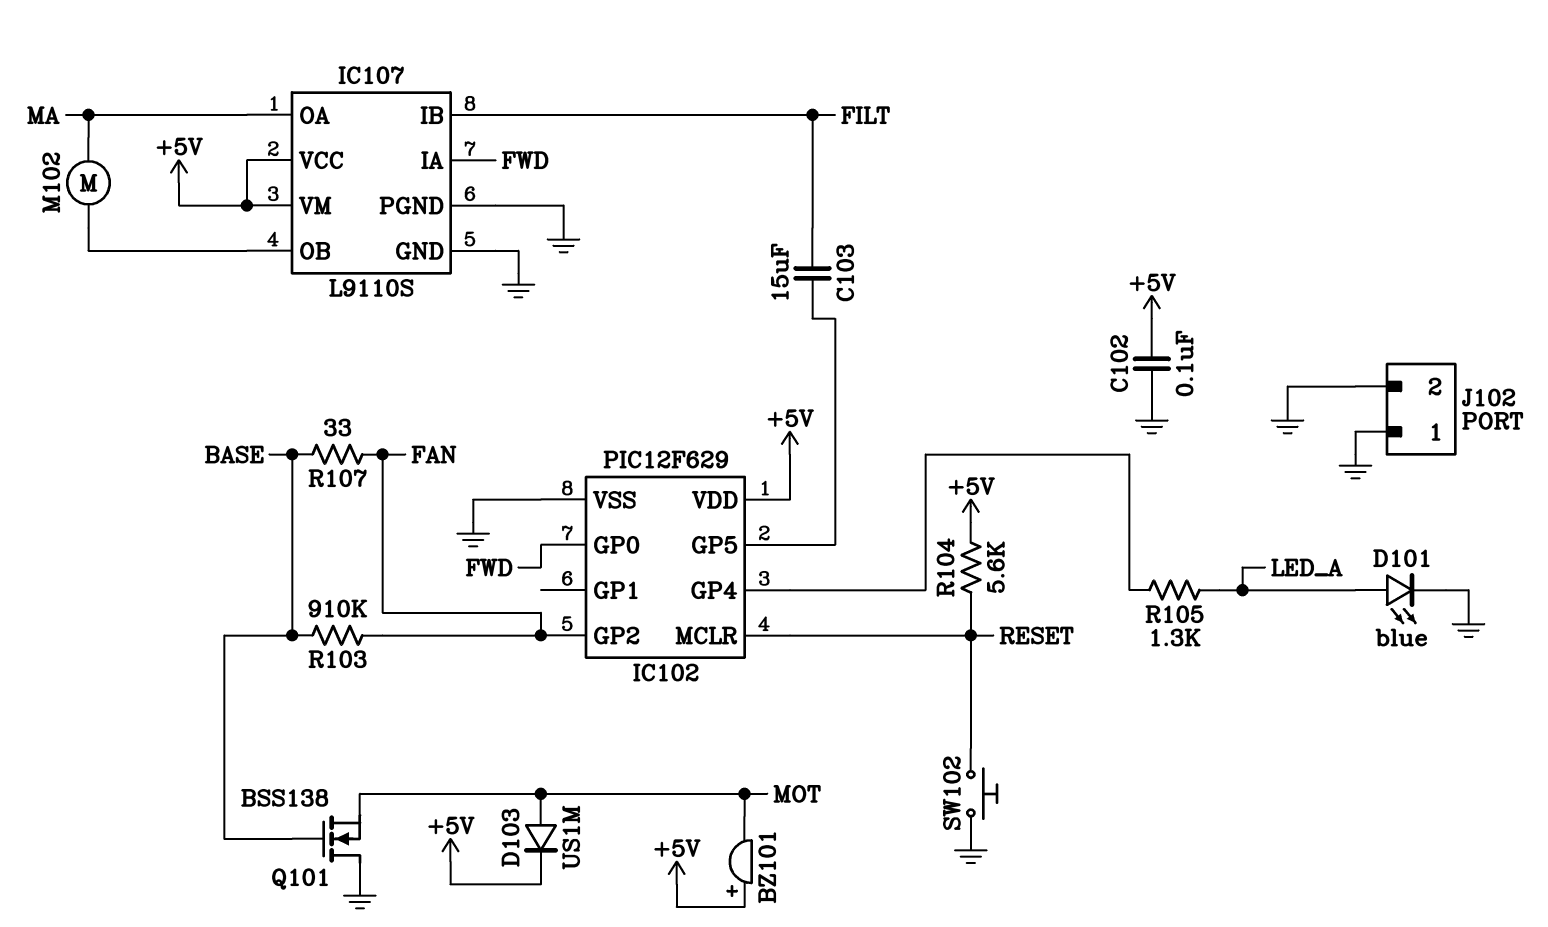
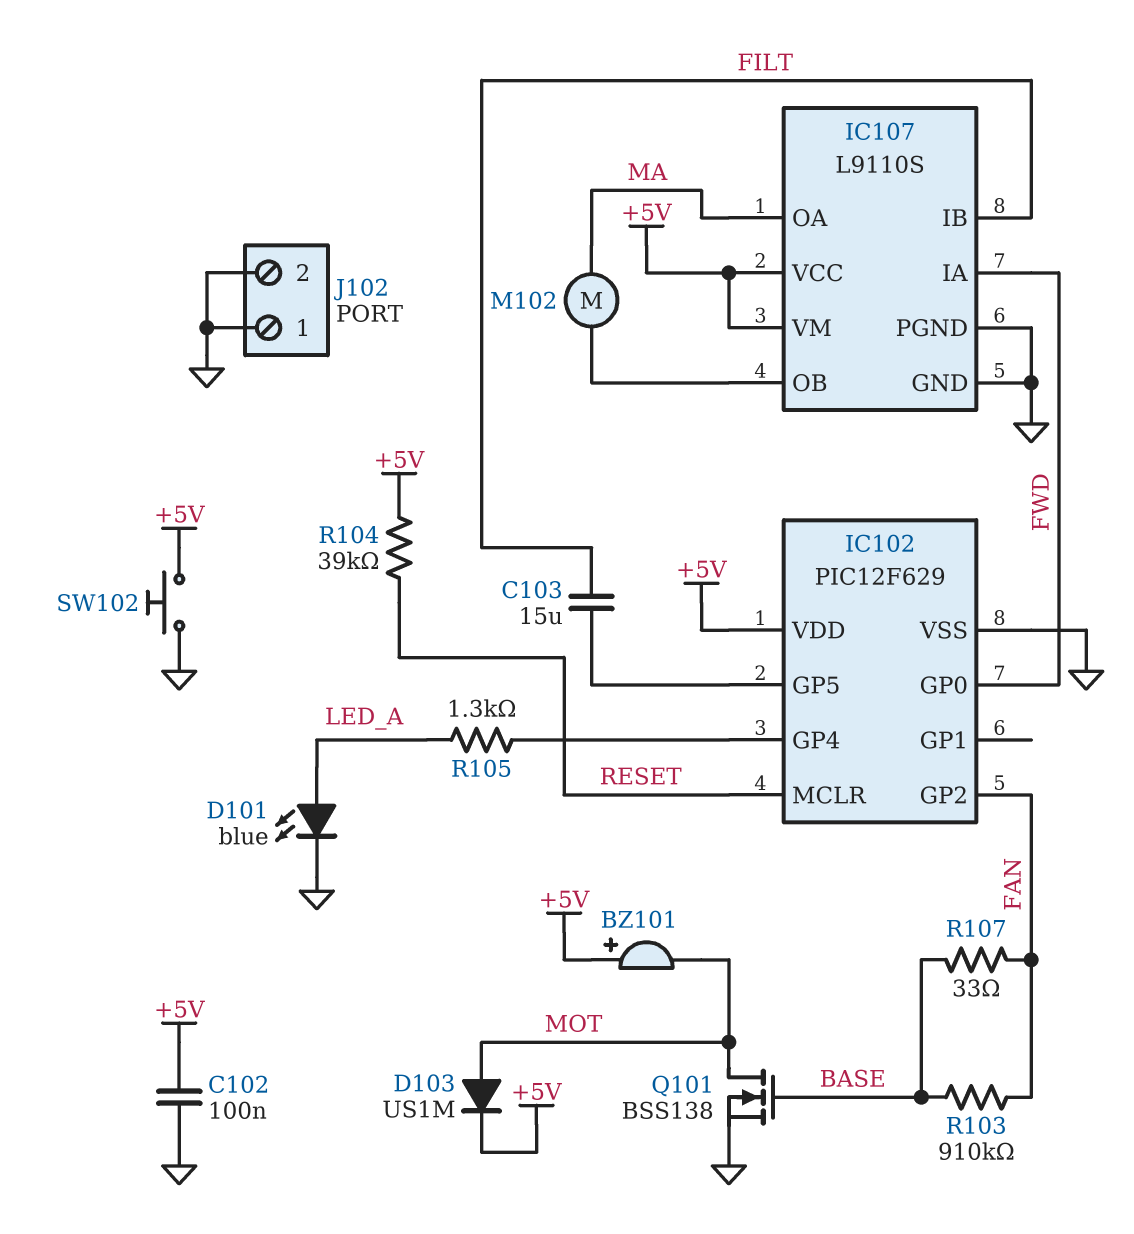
Q101: NMOS BSS138 (G BASE, D GND, S MOT) -> NMOS BSS138 (G BASE, D MOT, S GND)
R104: 5.6k (+5V, RESET) -> 39k (+5V, RESET)
SW102: button (GND, RESET) -> button (+5V, GND)

